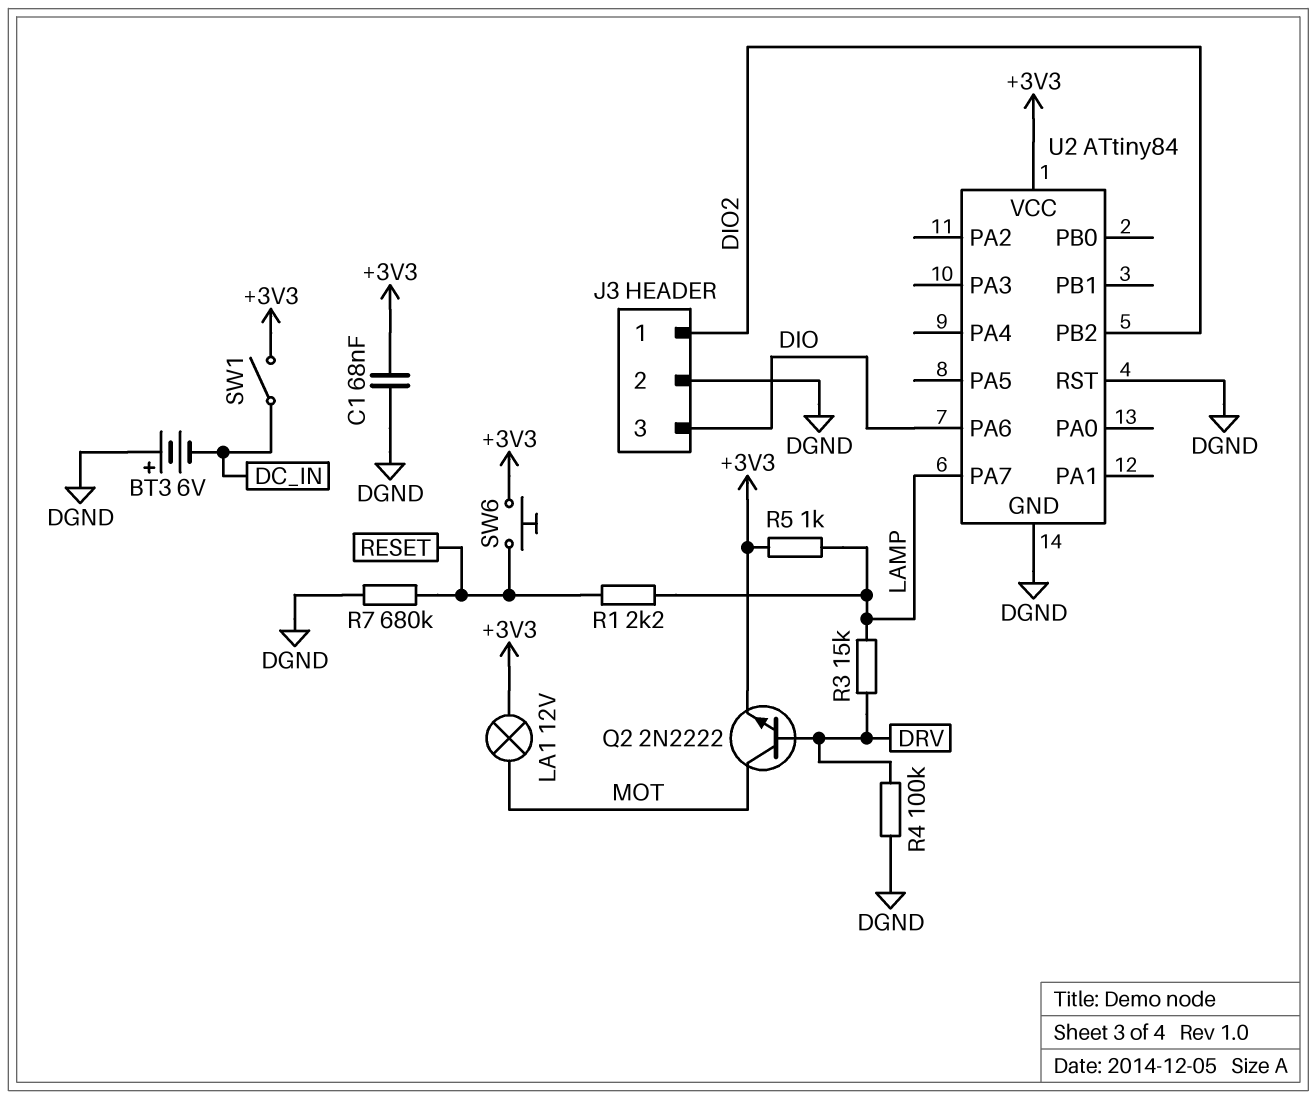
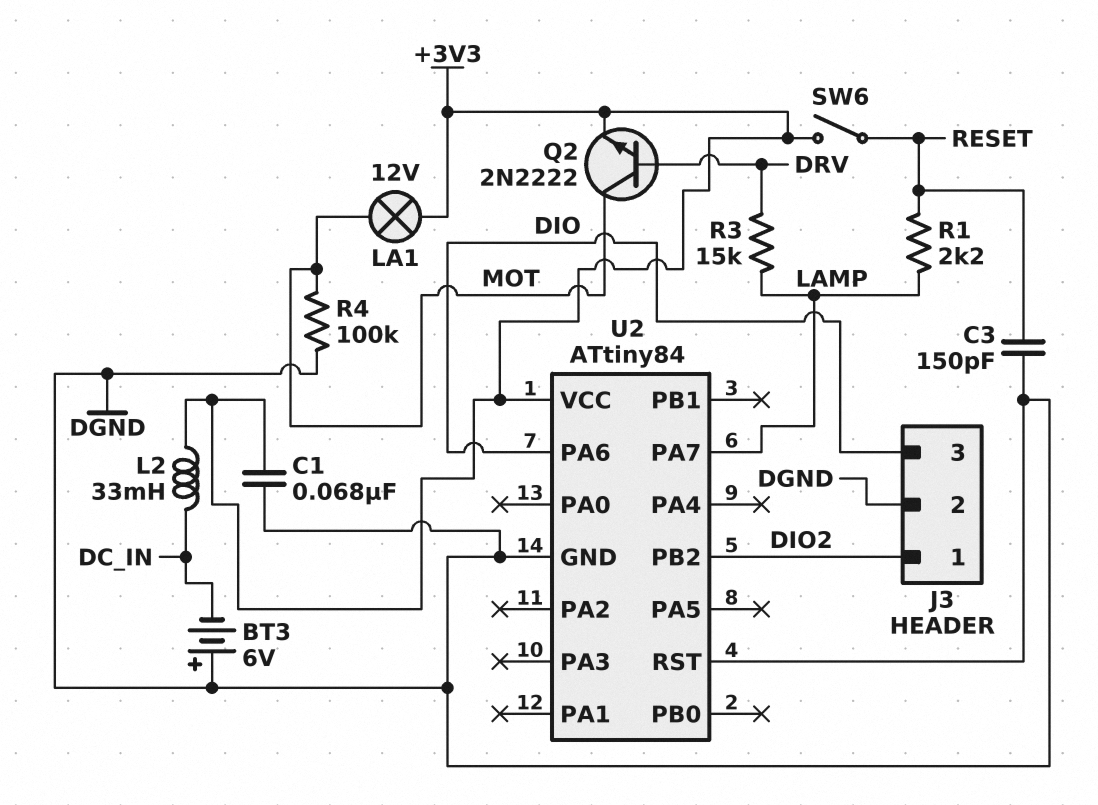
C3: none -> 150pF (DGND, RESET)
L2: none -> 33mH (+3V3, DC_IN)
R4: 100k (DGND, DRV) -> 100k (DGND, MOT)
R5: 1k (+3V3, LAMP) -> none
R7: 680k (DGND, RESET) -> none
SW1: switch (+3V3, DC_IN) -> none
SW6: button (+3V3, RESET) -> switch (+3V3, RESET)

